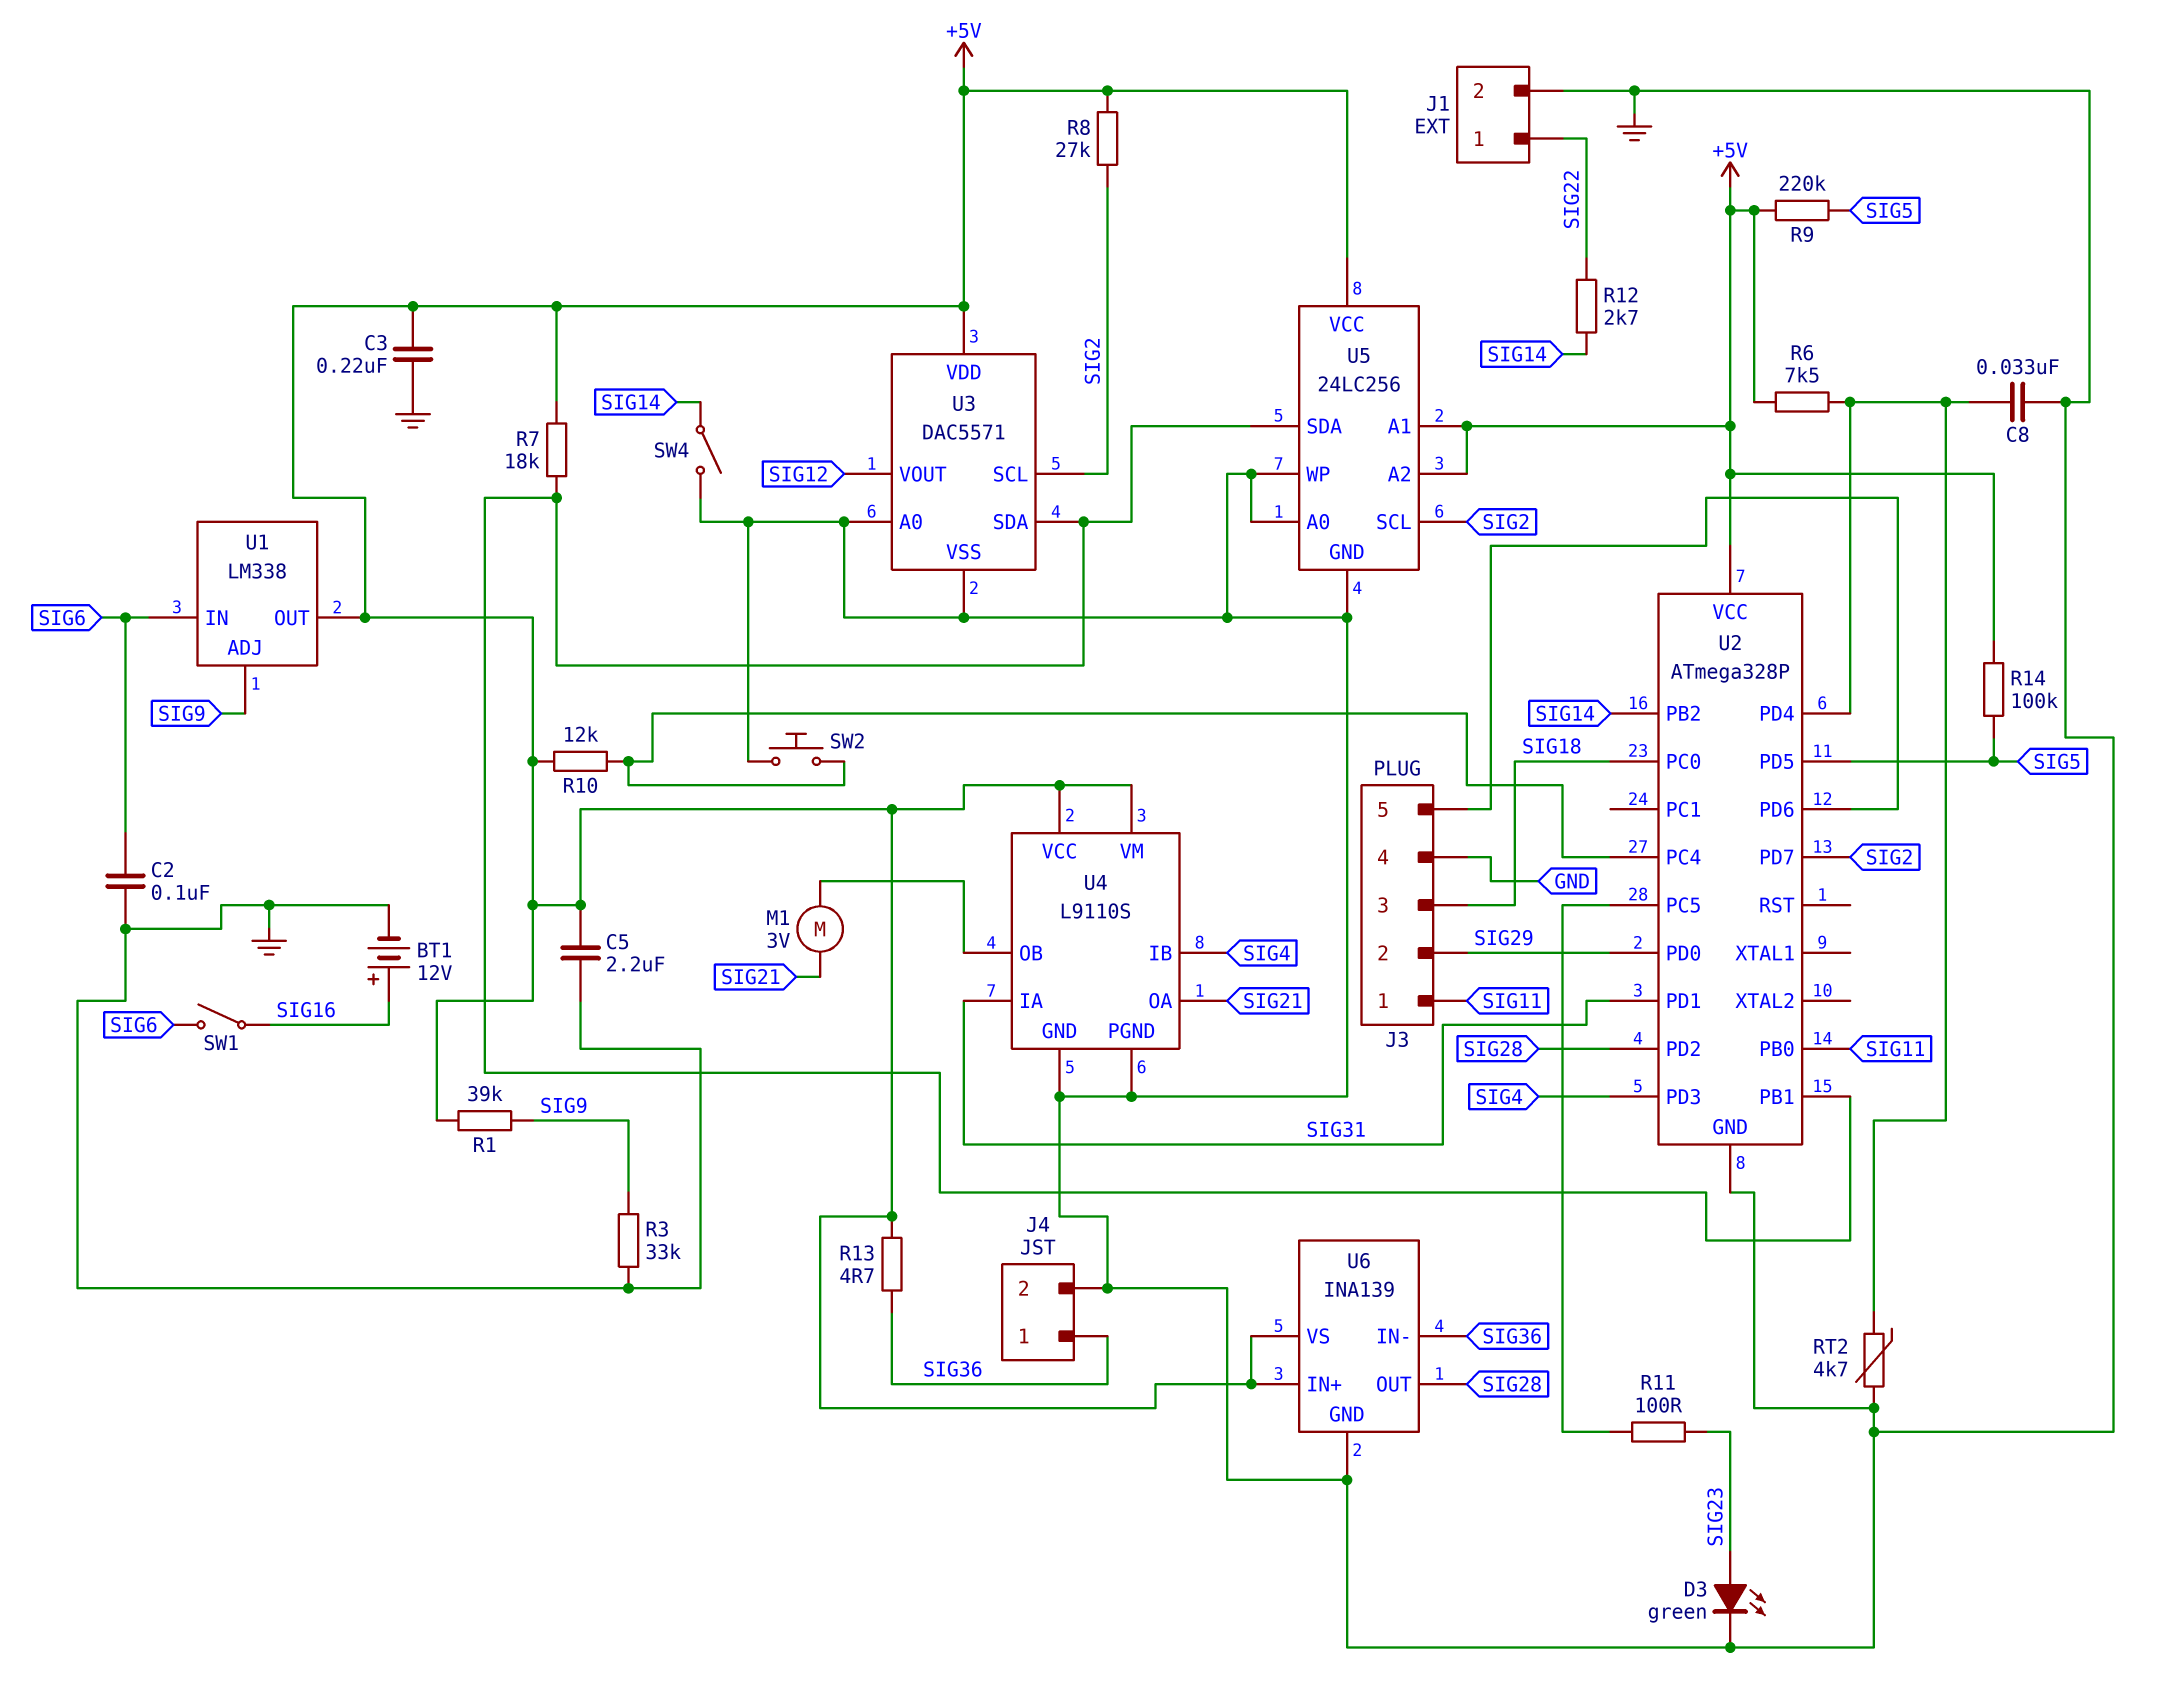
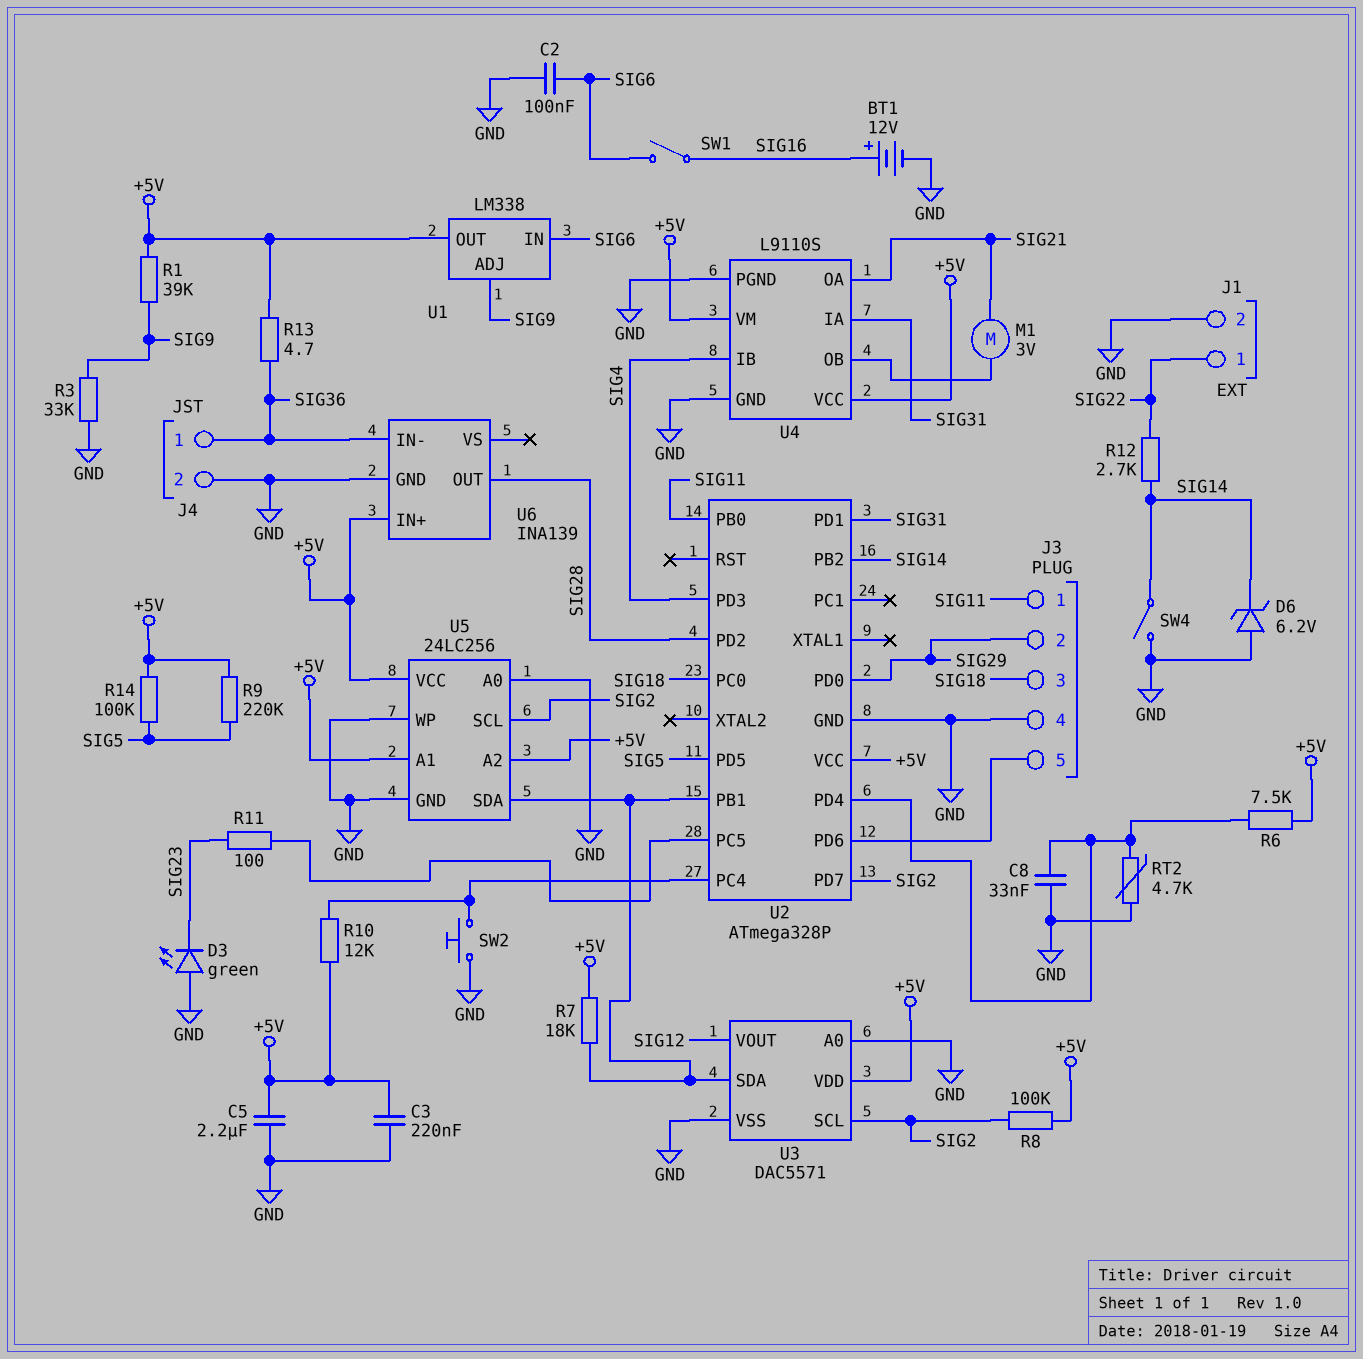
D3: LED green (A SIG23, K GND) -> LED green (A GND, K SIG23)
D6: none -> zener 6.2V (A GND, K SIG14)
R8: 27k (+5V, SIG2) -> 100k (+5V, SIG2)
U6 pin VS: +5V -> none

